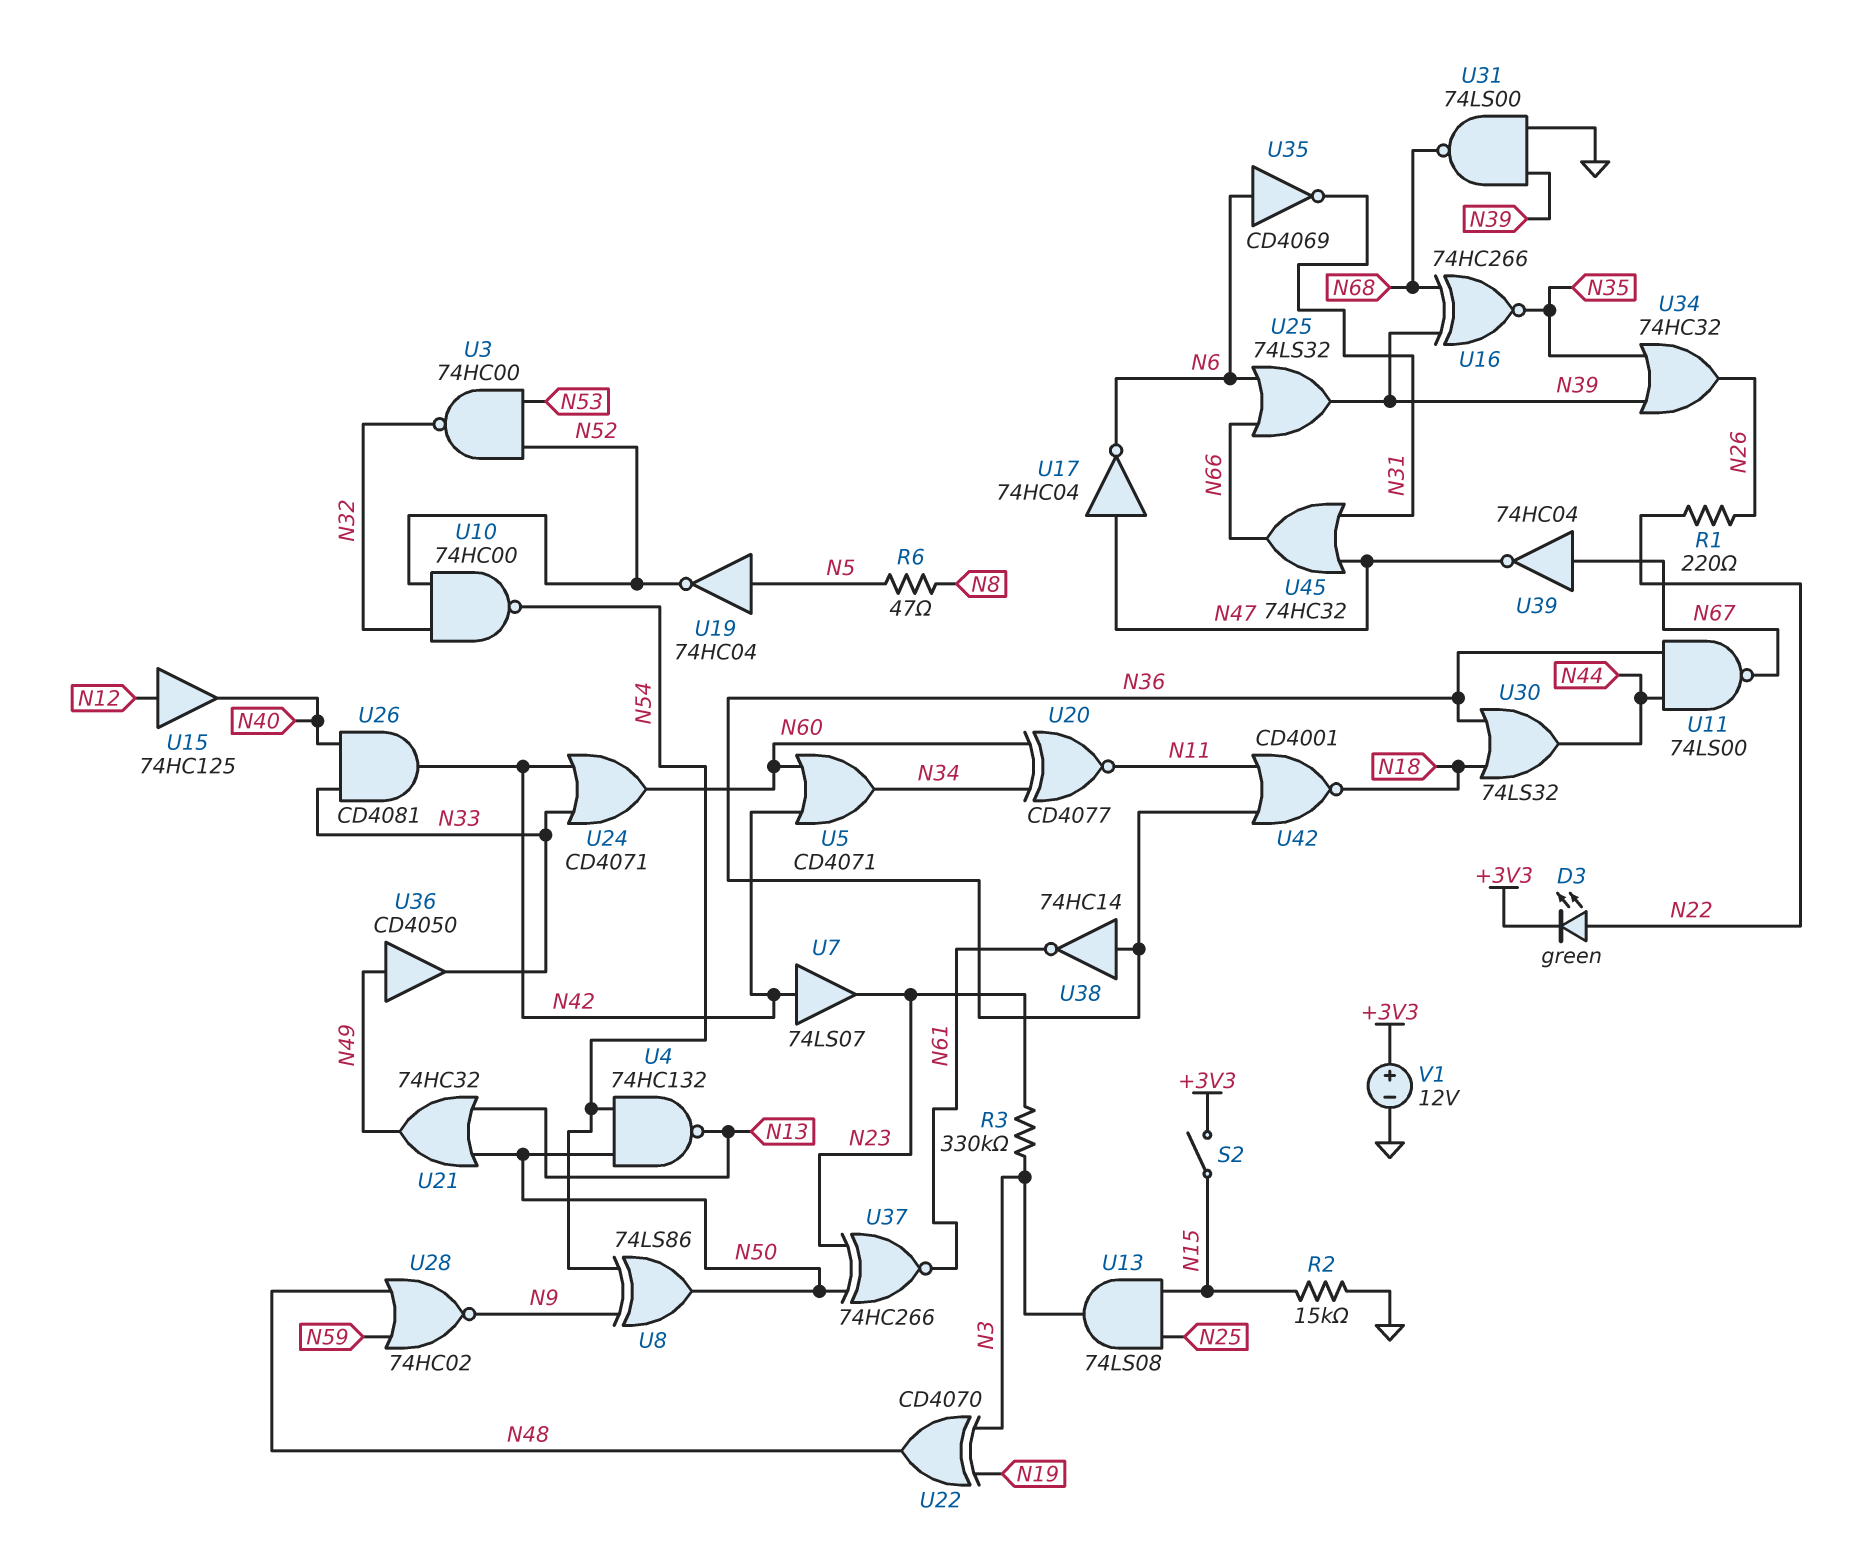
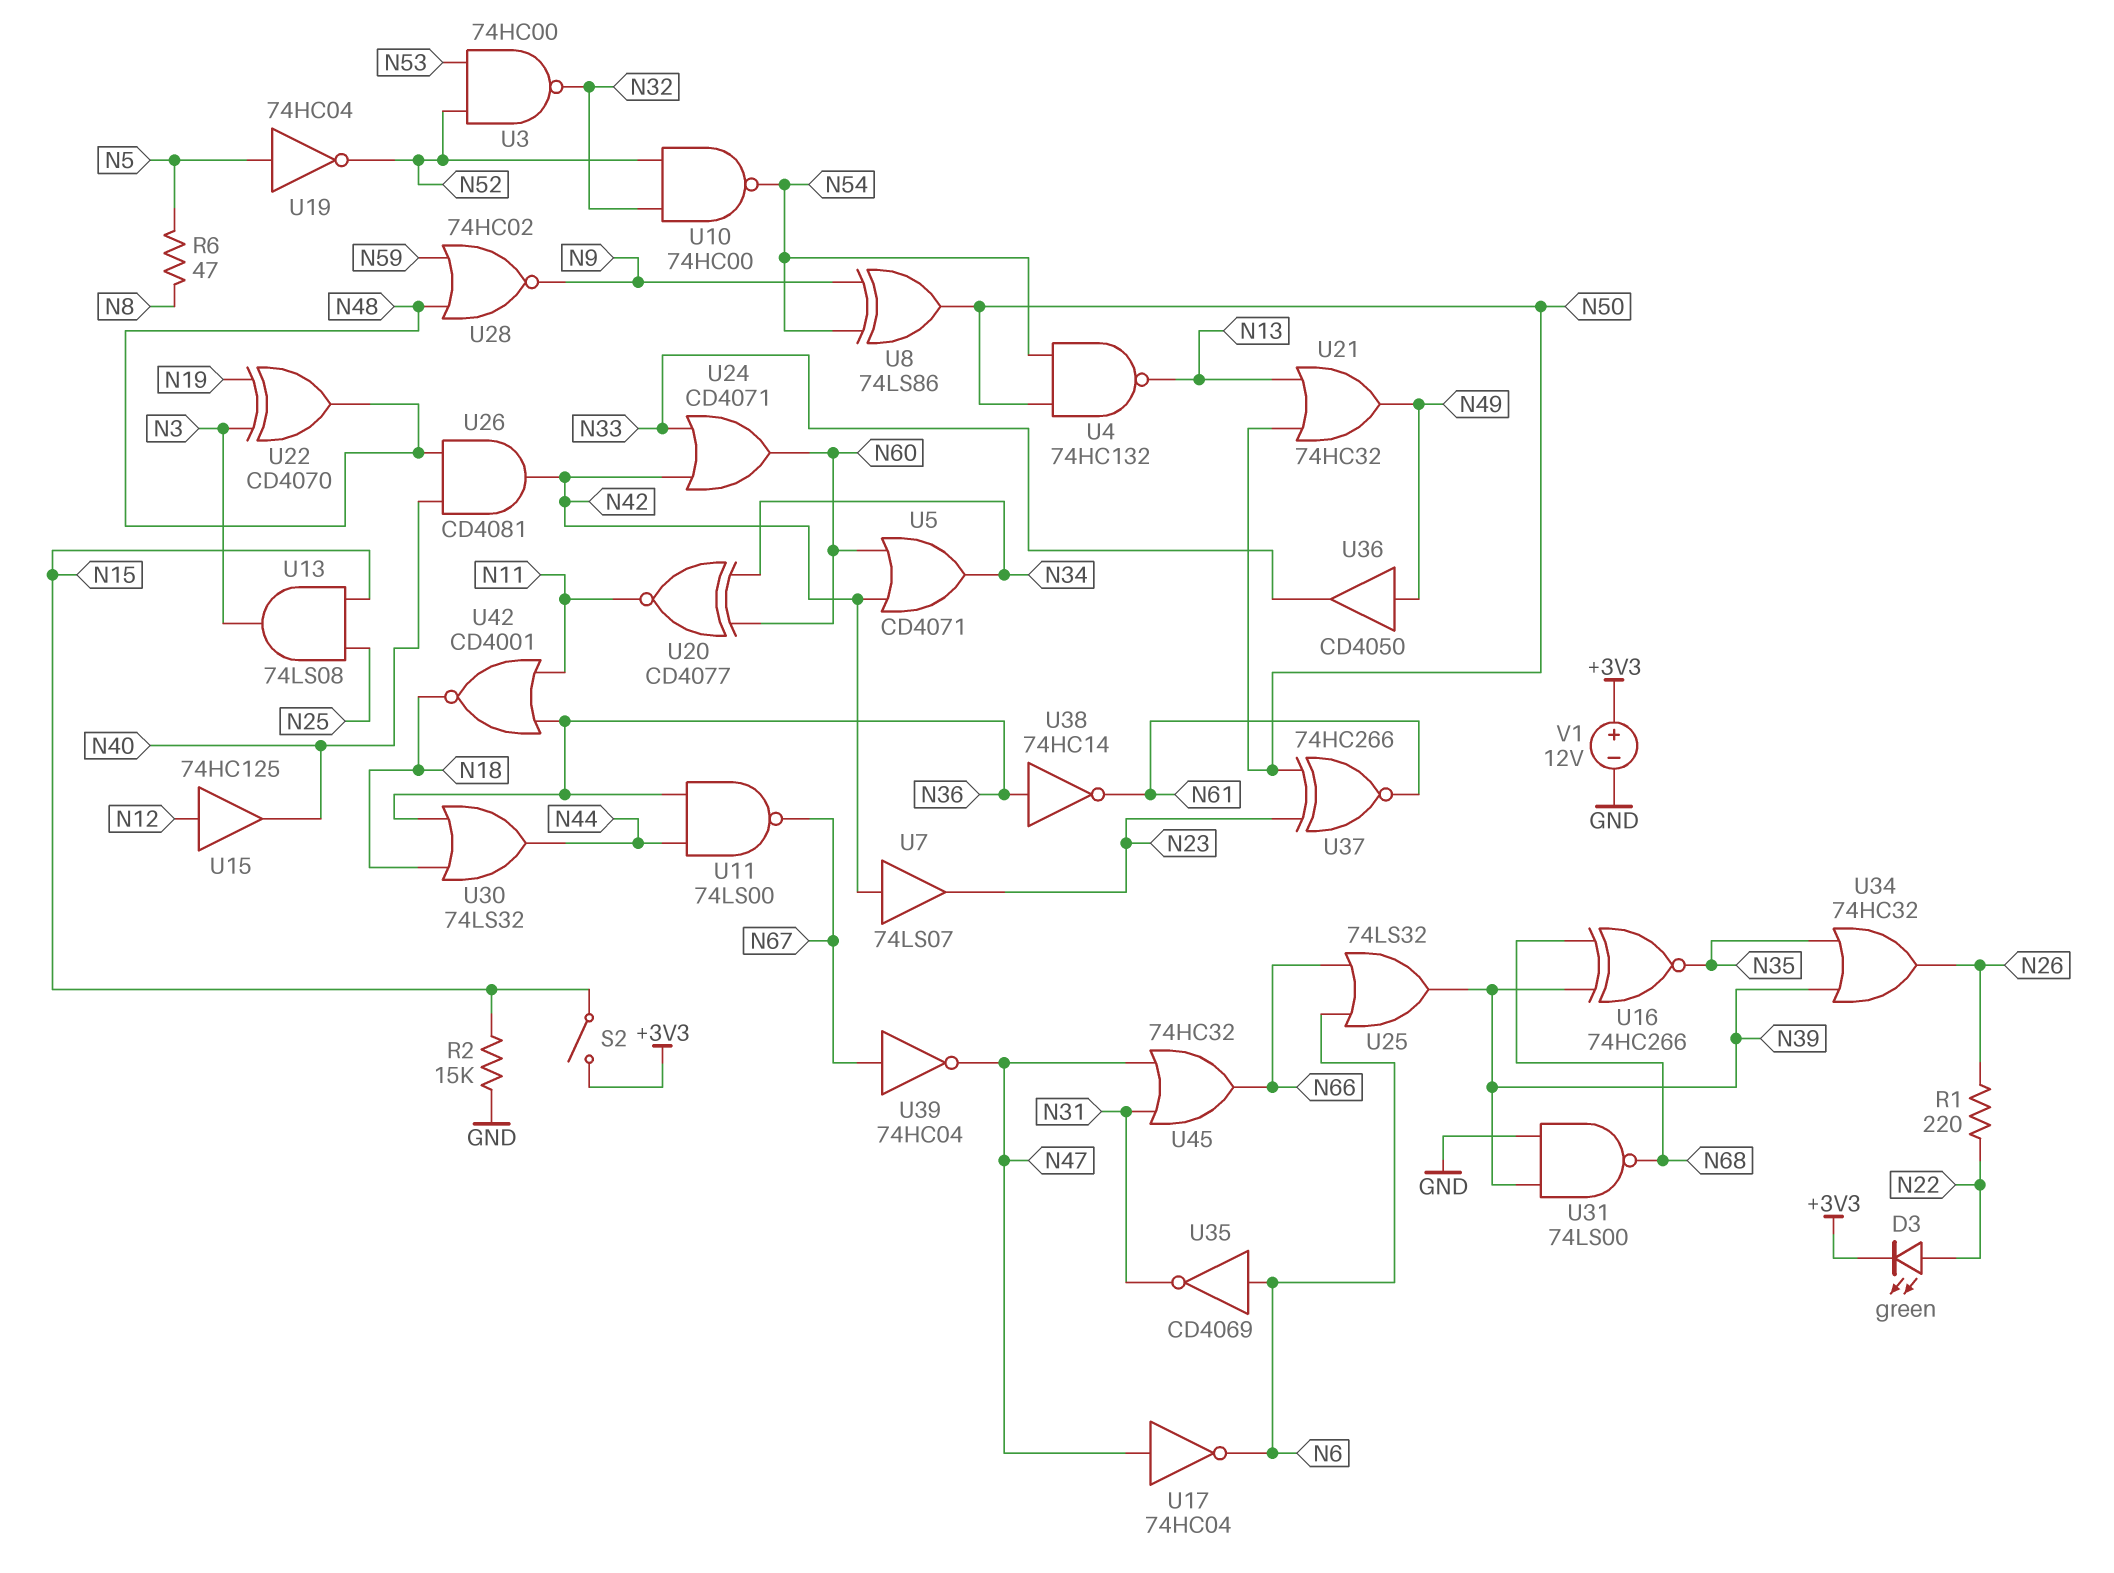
R3: 330k (N3, N23) -> none
U26: AND CD4081 (in N33, in N40, out N42) -> AND CD4081 (in N40, in N48, out N42)

